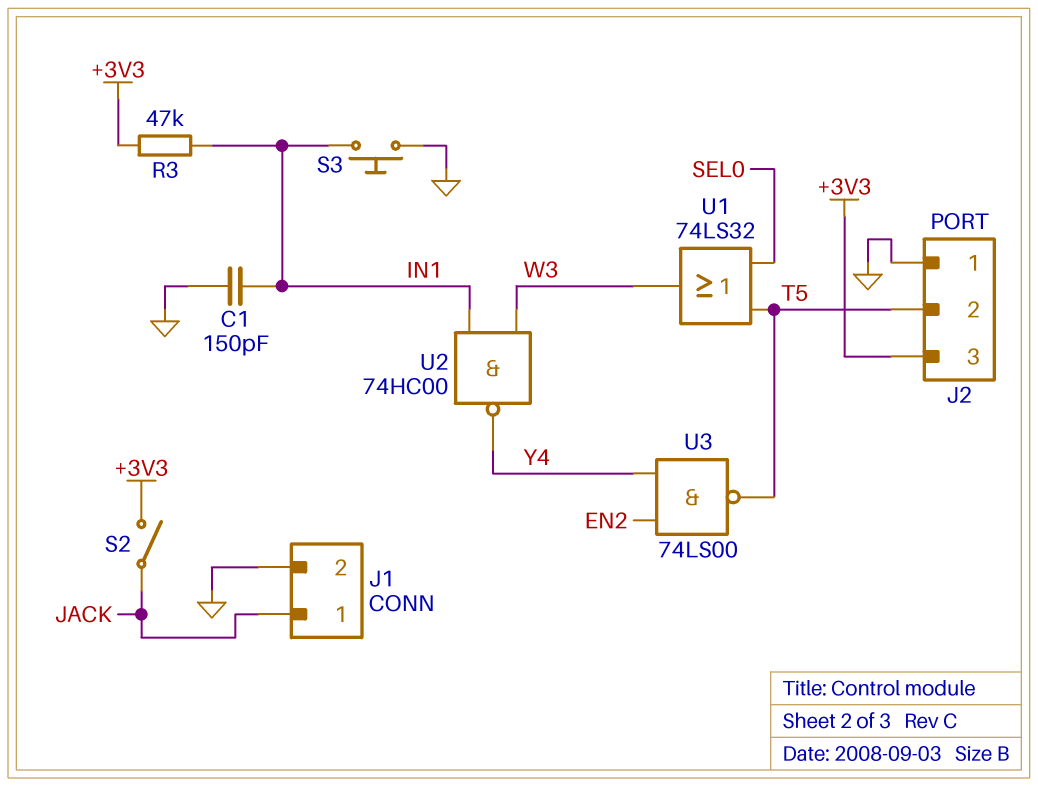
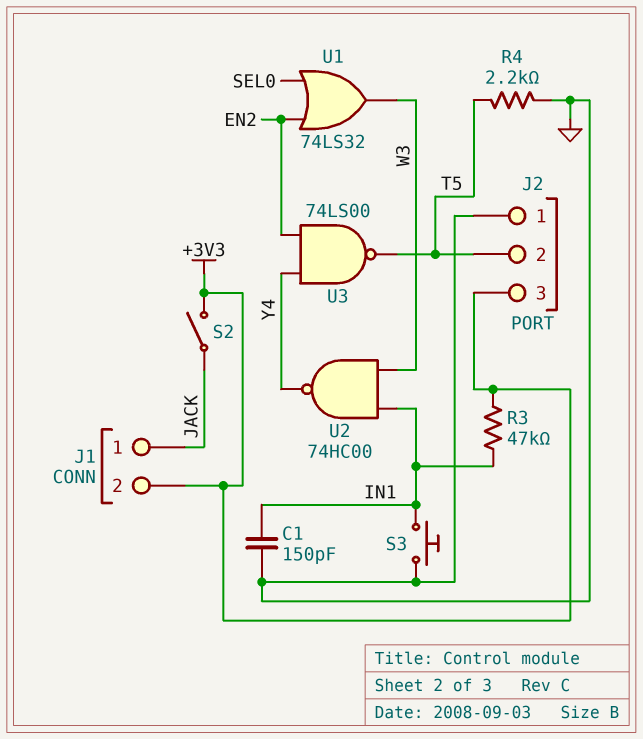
J1 pin 2: GND -> +3V3
R4: none -> 2.2k (GND, T5)
U1: OR 74LS32 (in SEL0, in T5, out W3) -> OR 74LS32 (in EN2, in SEL0, out W3)

